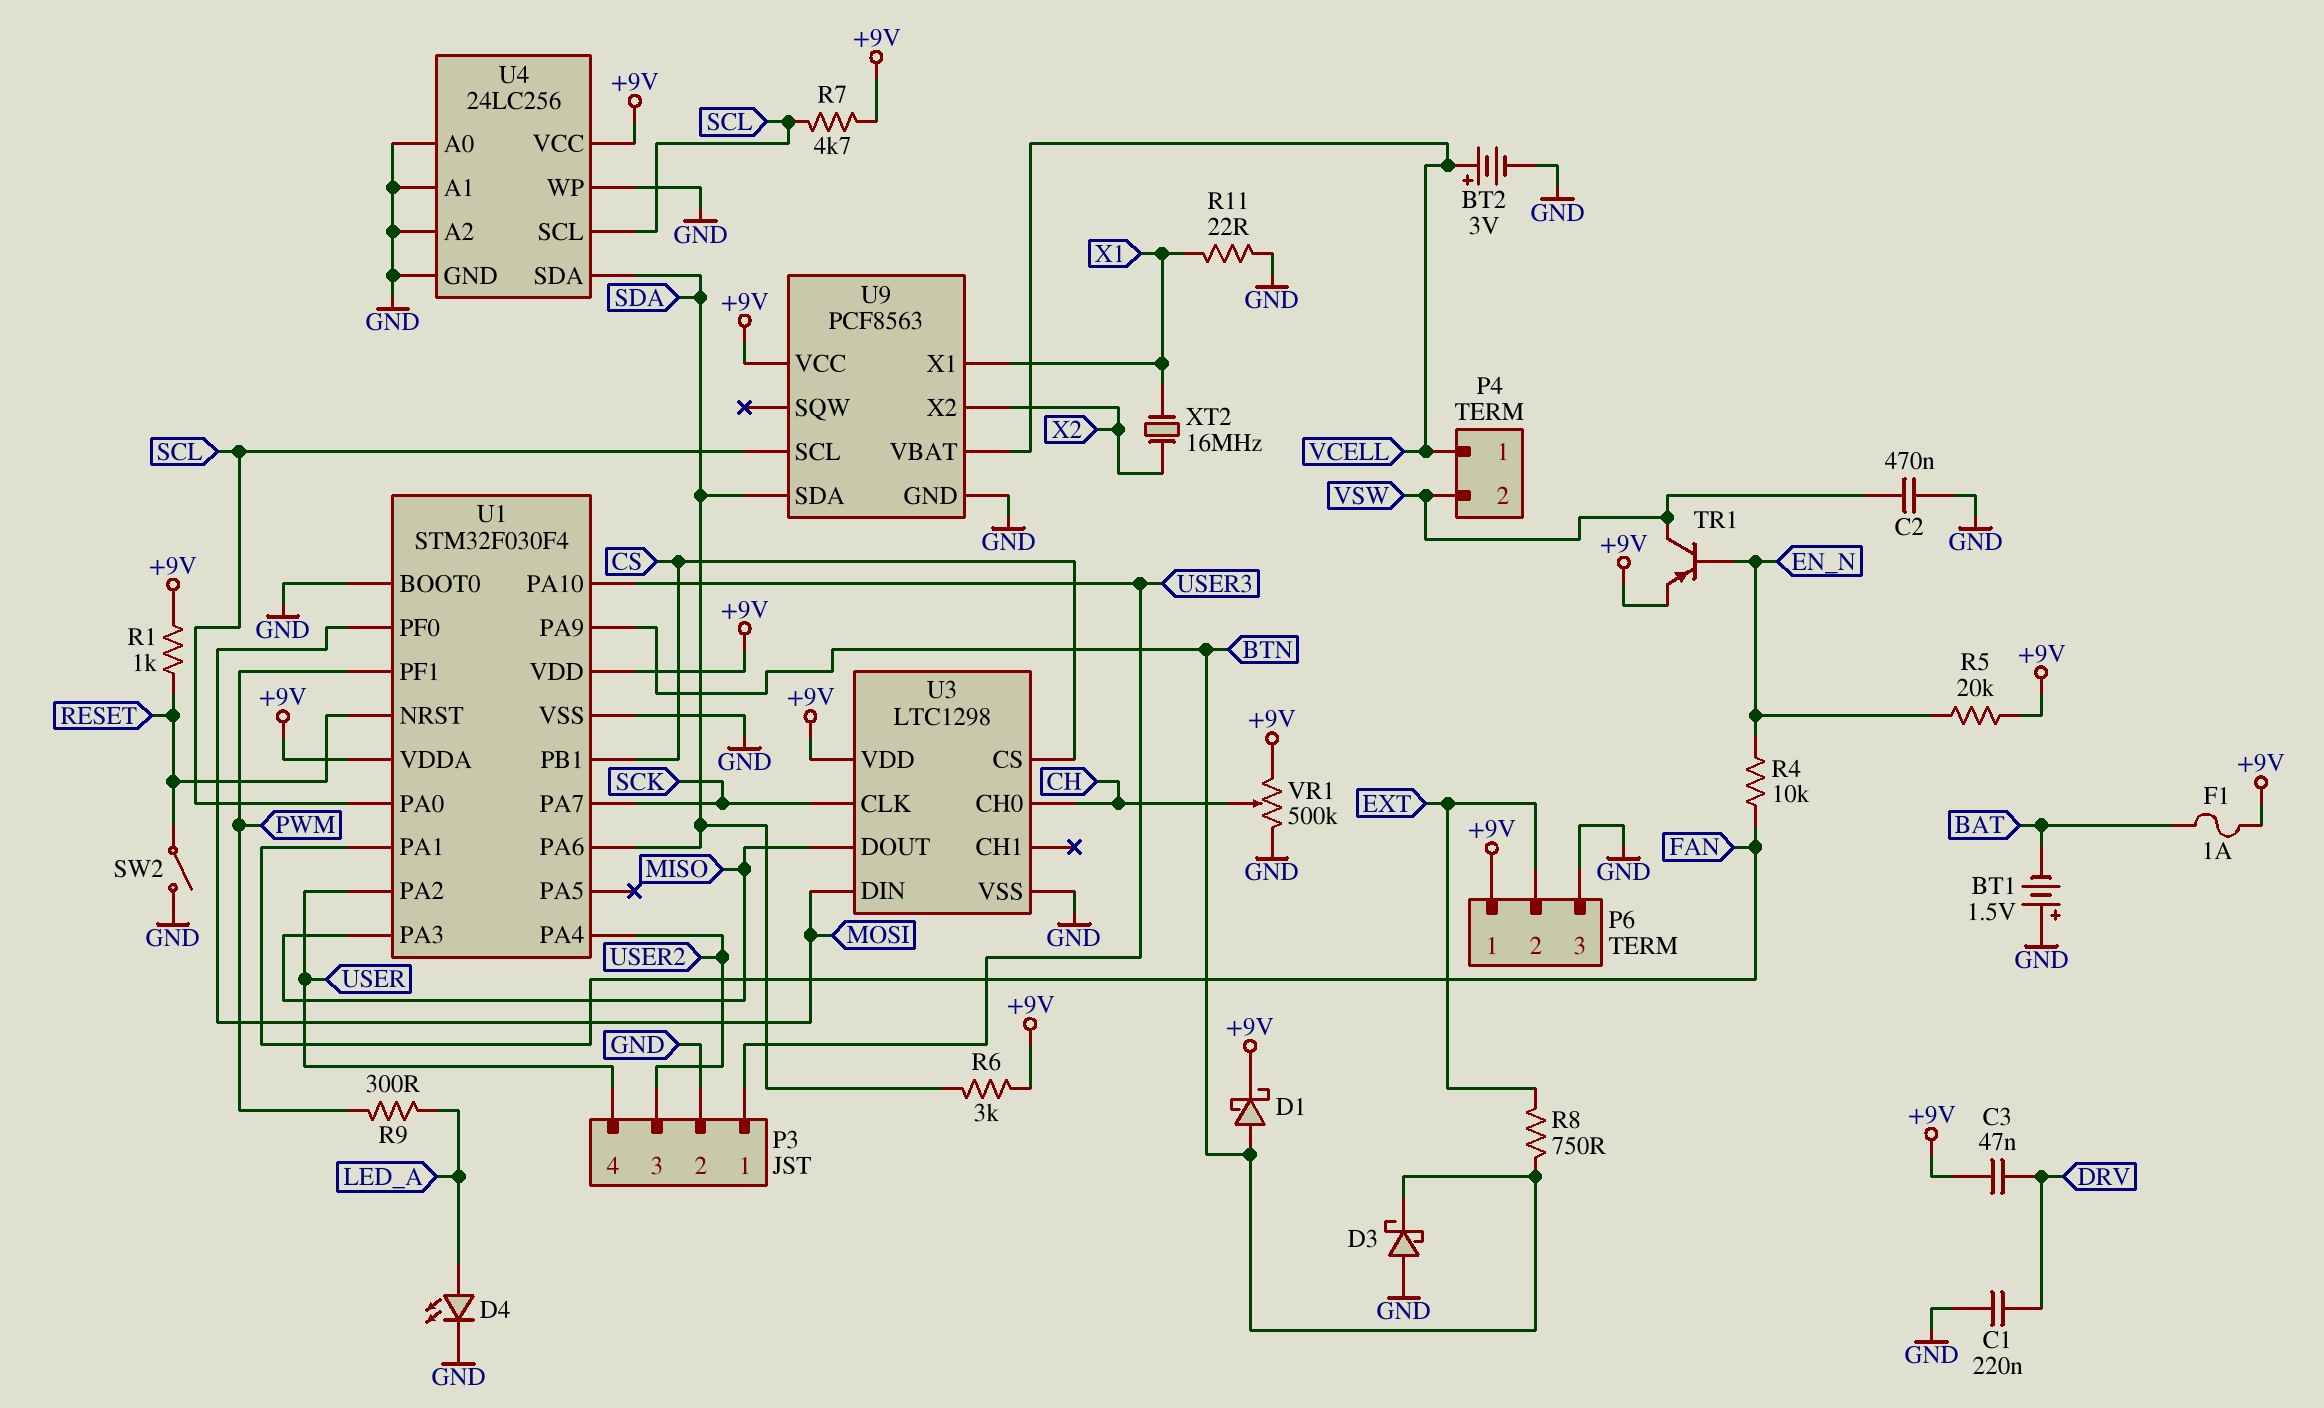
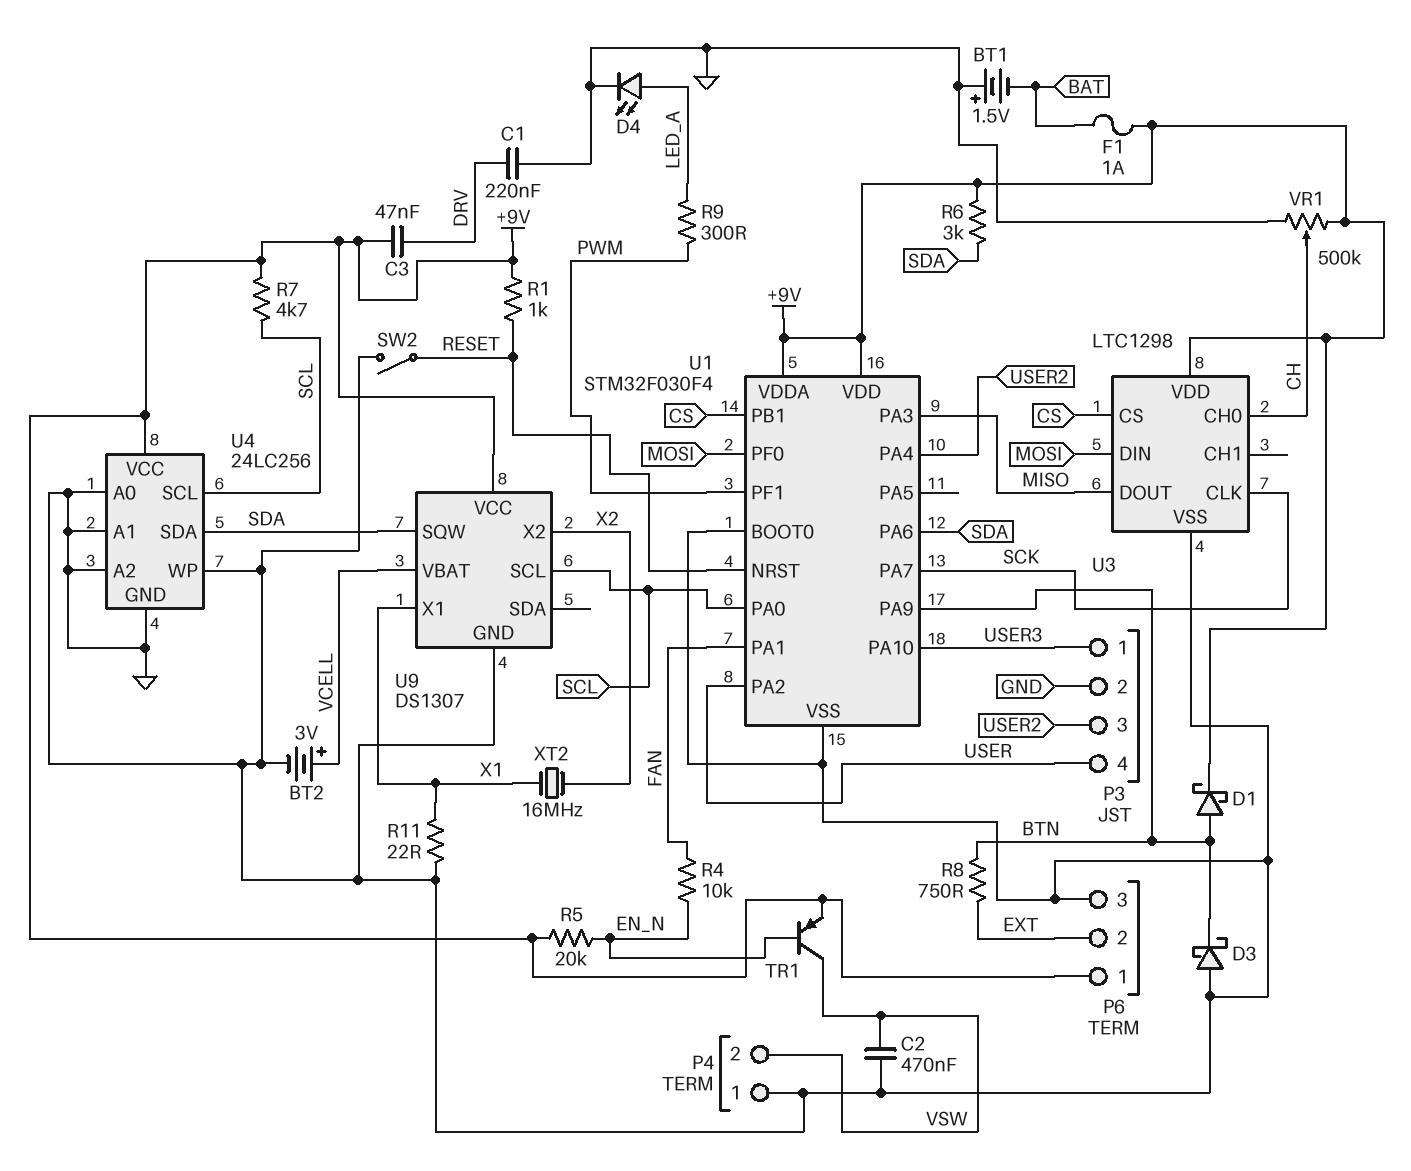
P4 pin 1: VCELL -> GND
U9: PCF8563 -> DS1307
U9 pin SDA: SDA -> none
U9 pin SQW: none -> SDA

